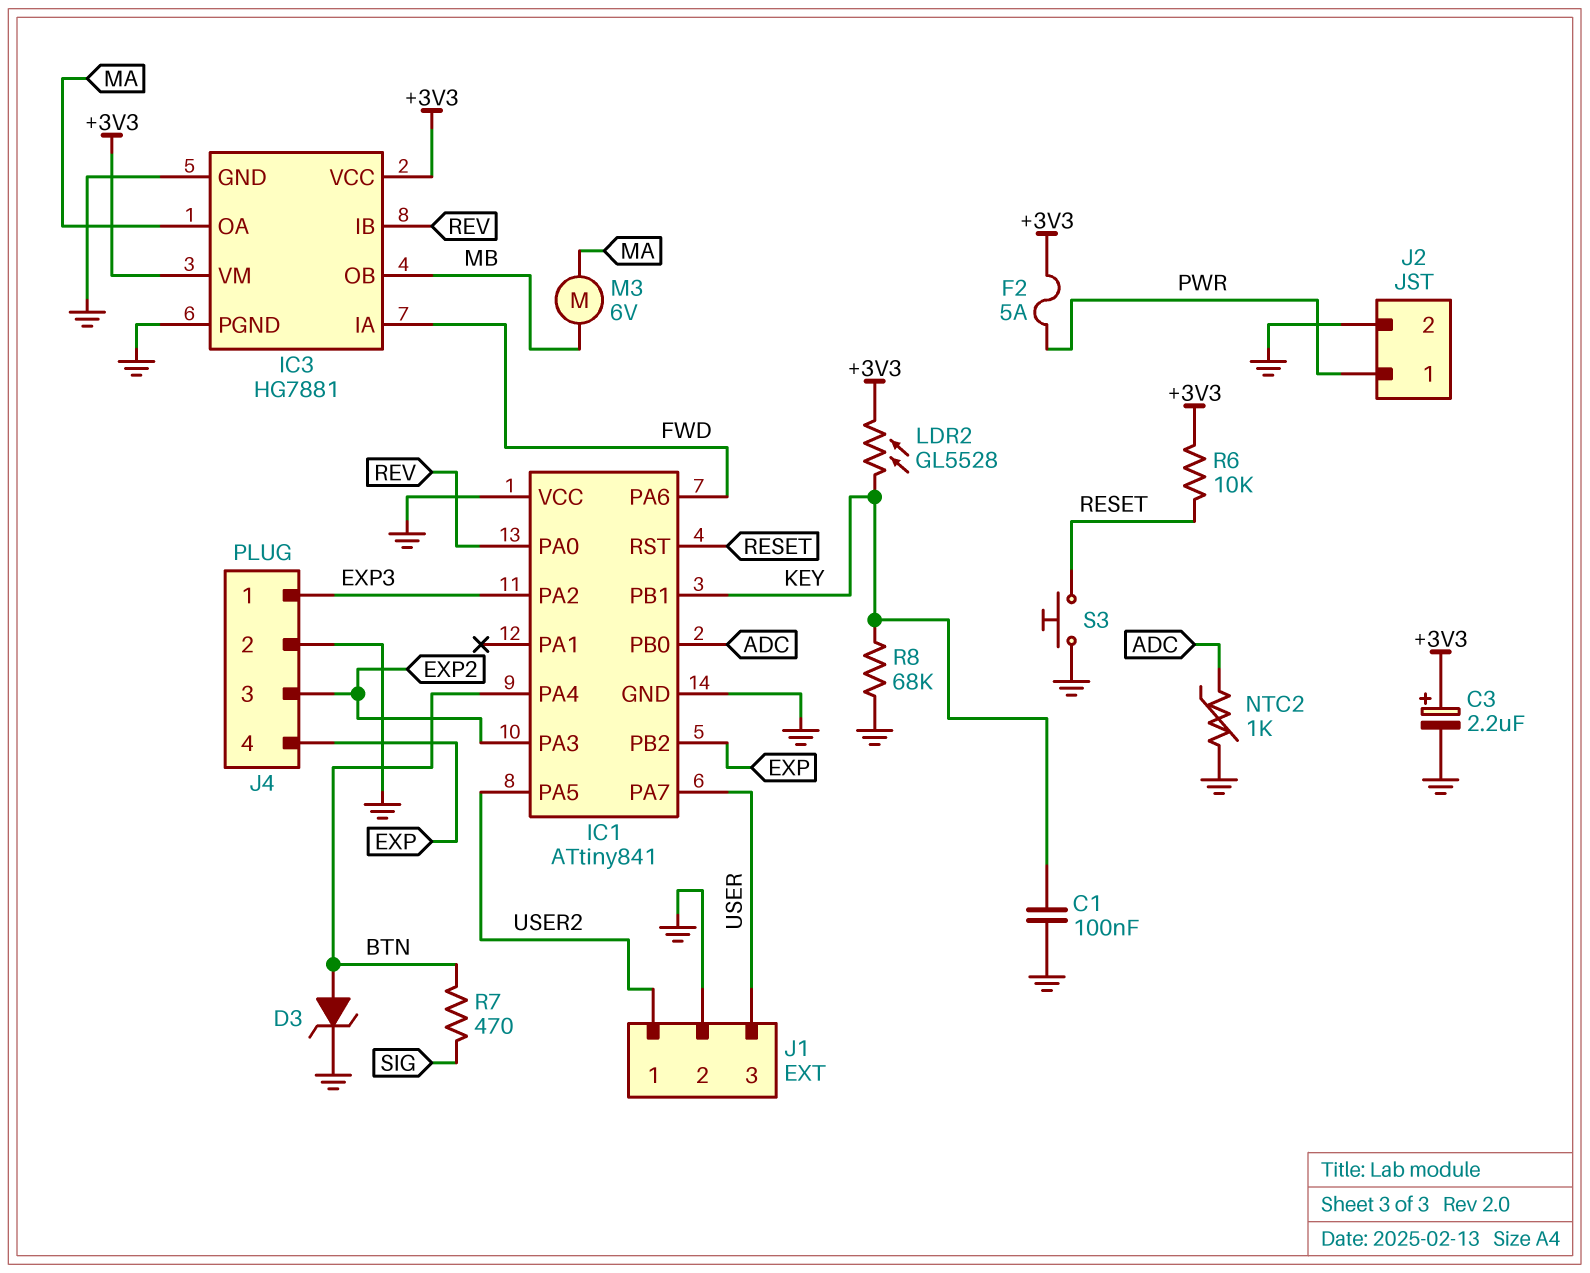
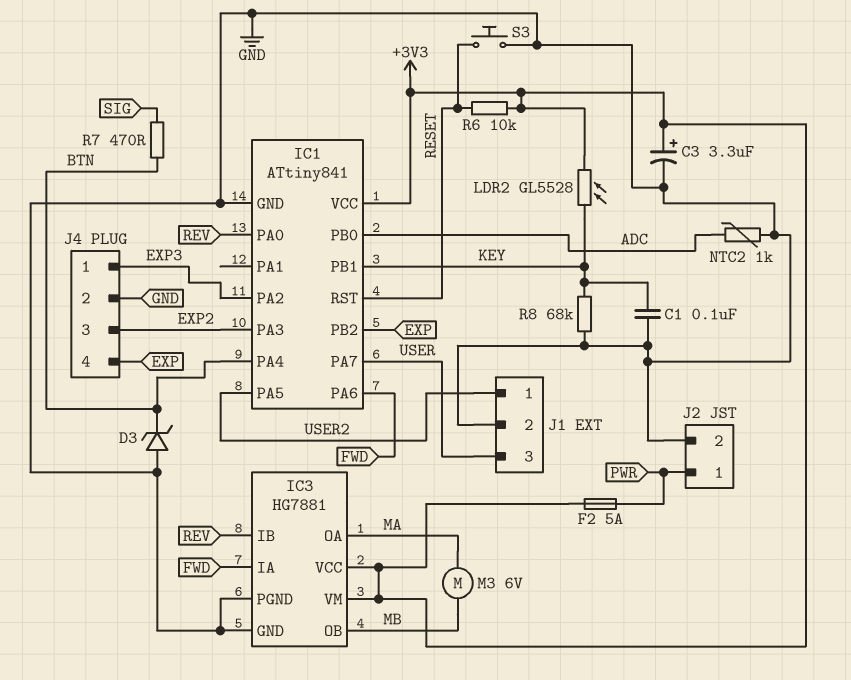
C3: 2.2uF (plus +3V3, minus GND) -> 3.3uF (plus +3V3, minus GND)
D3: zener (A BTN, K GND) -> zener (A GND, K BTN)
IC1 pin VCC: GND -> +3V3

